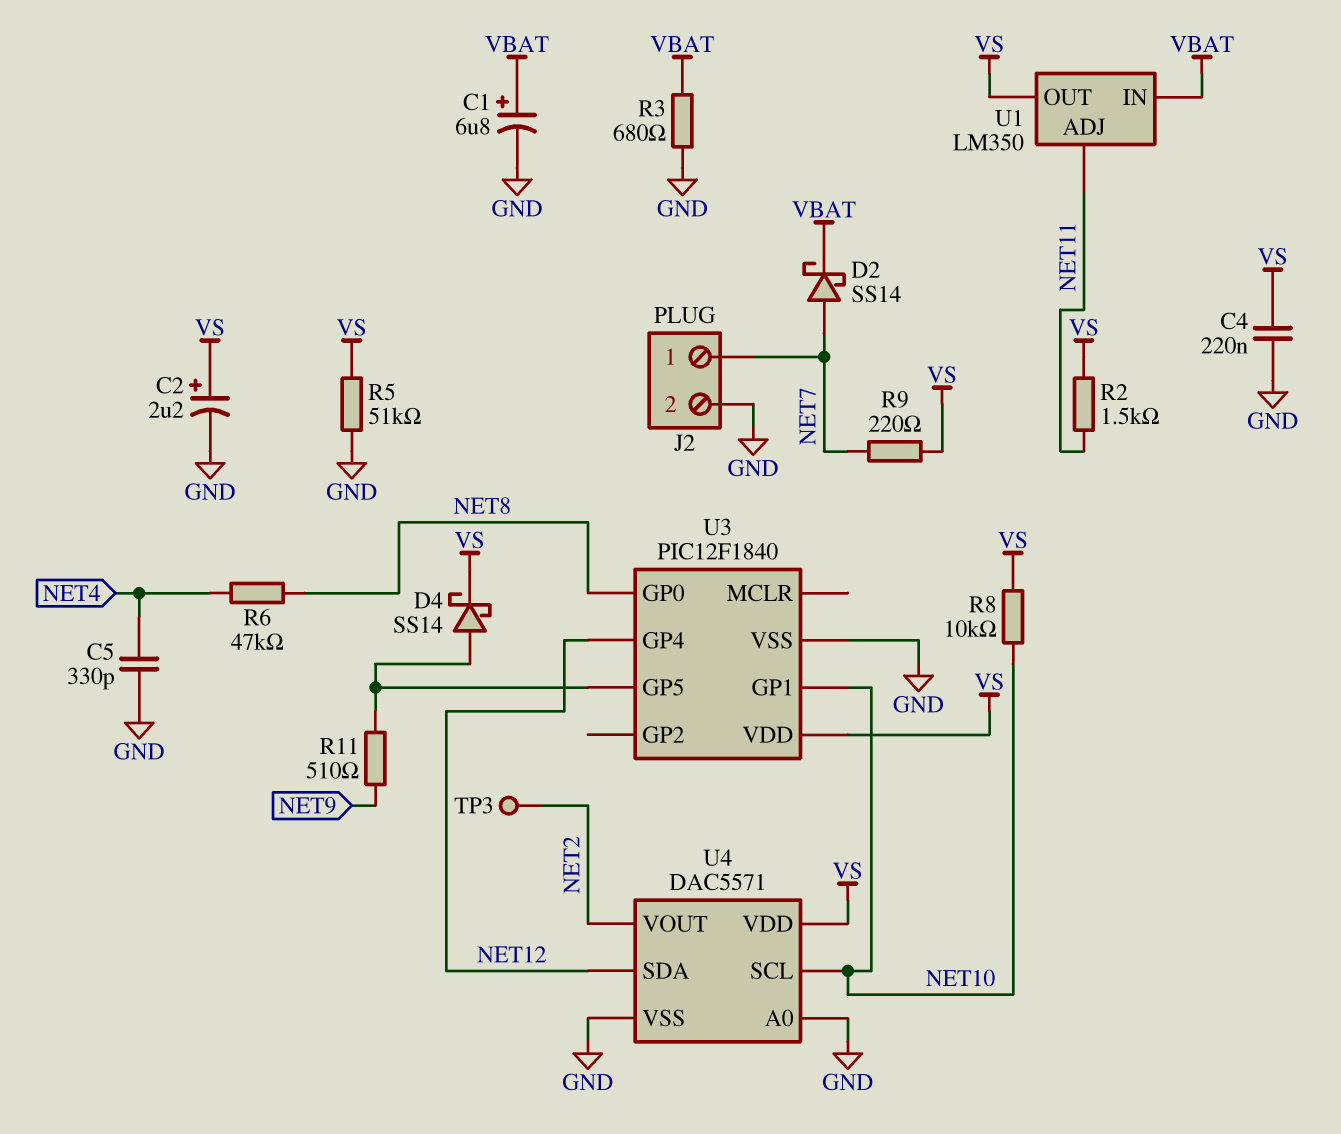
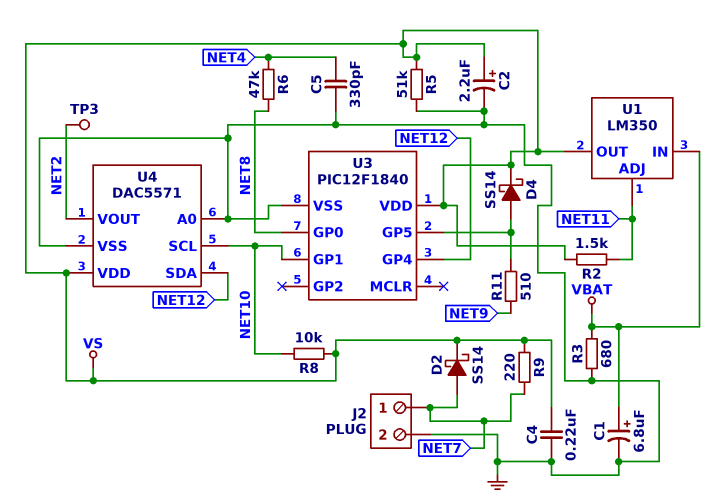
D2: schottky SS14 (A NET7, K VBAT) -> schottky SS14 (A NET7, K VS)

